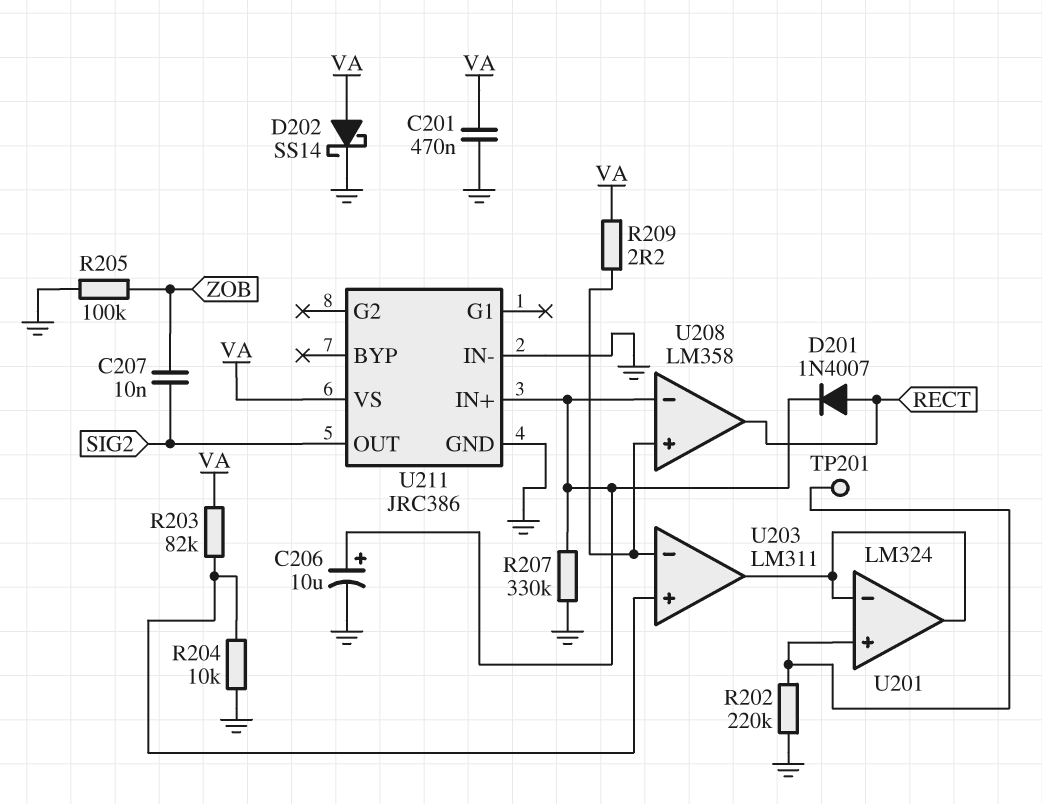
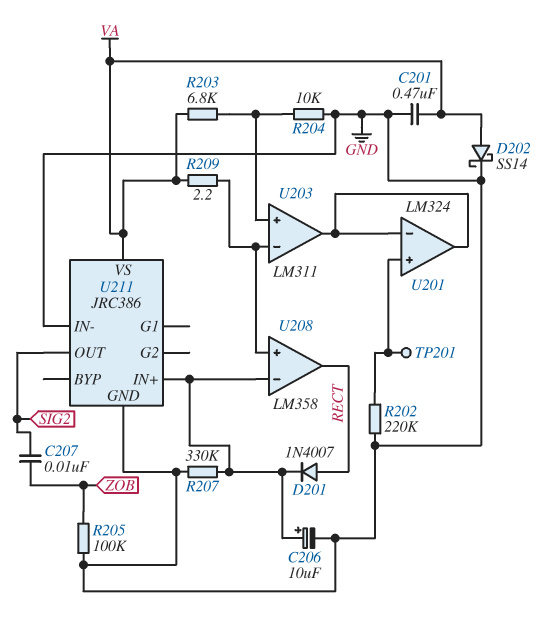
R203: 82k (U203/in+, VA) -> 6.8k (U203/in+, VA)

